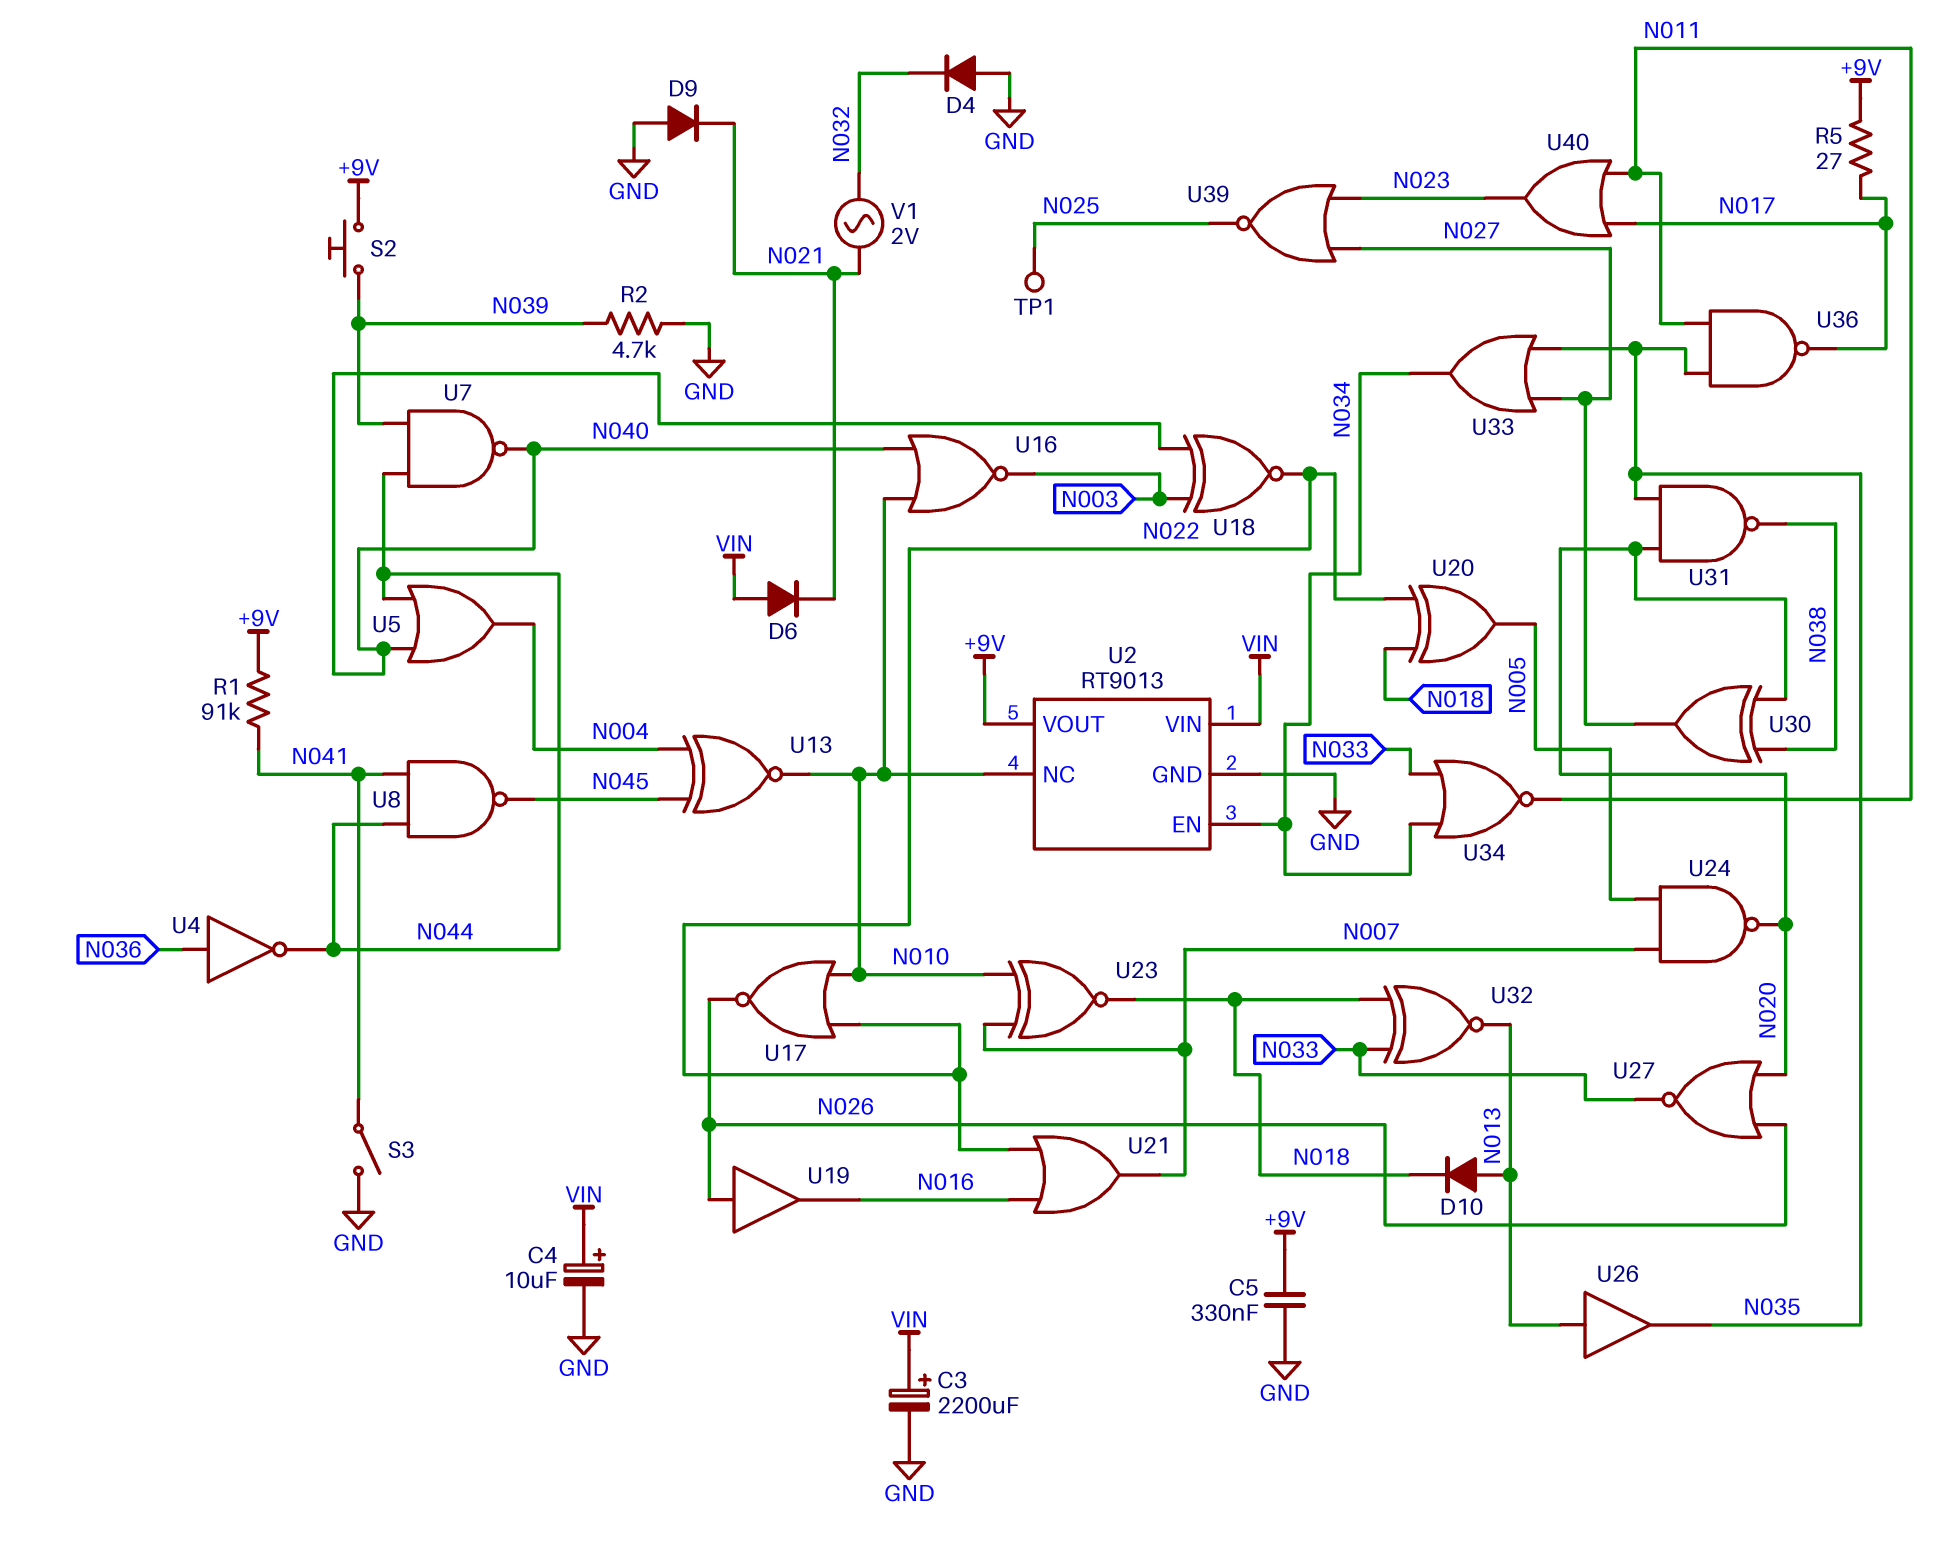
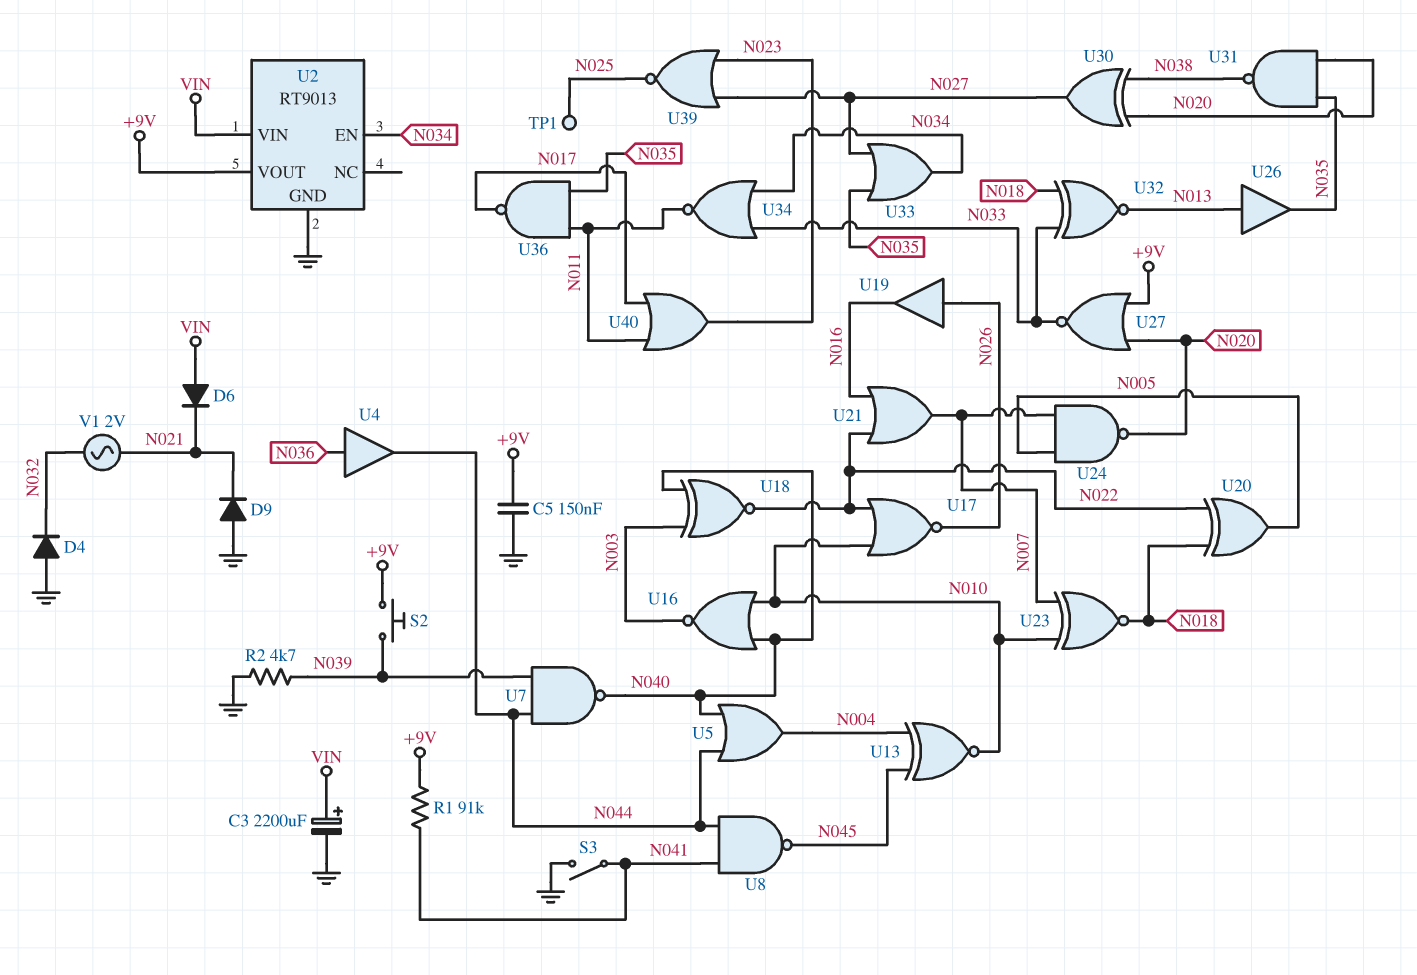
C4: 10uF (plus VIN, minus GND) -> none
C5: 330nF (+9V, GND) -> 150nF (+9V, GND)
D10: diode (A N013, K N018) -> none
R5: 27 (+9V, N017) -> none
U2 pin NC: N010 -> none
U4: NOT (in N036, out N044) -> buffer (in N036, out N044)
U27: NOR (in N020, in N026, out N033) -> NOR (in +9V, in N020, out N033)

